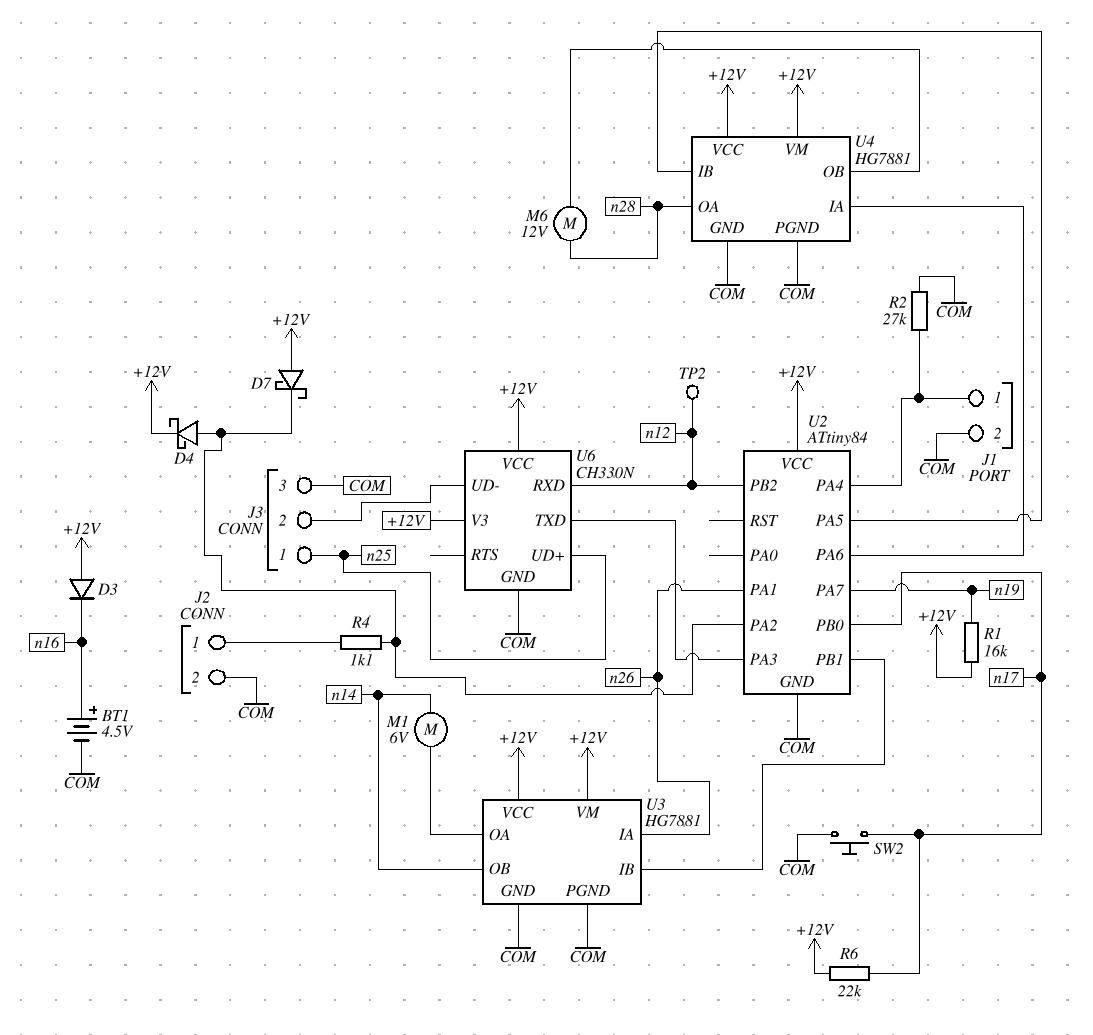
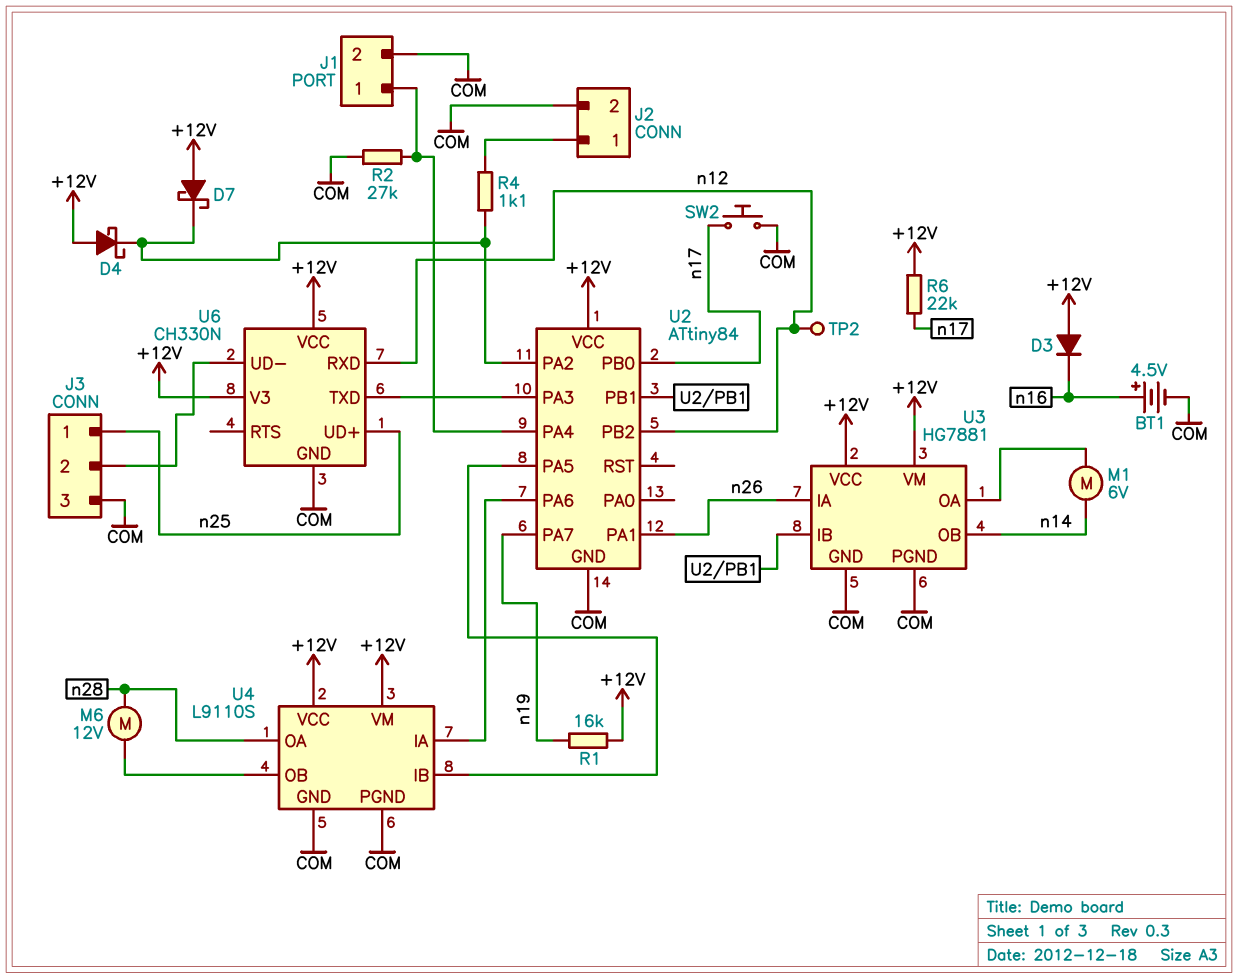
D4: schottky (A U2/PA2, K +12V) -> schottky (A +12V, K U2/PA2)
U4: HG7881 -> L9110S

